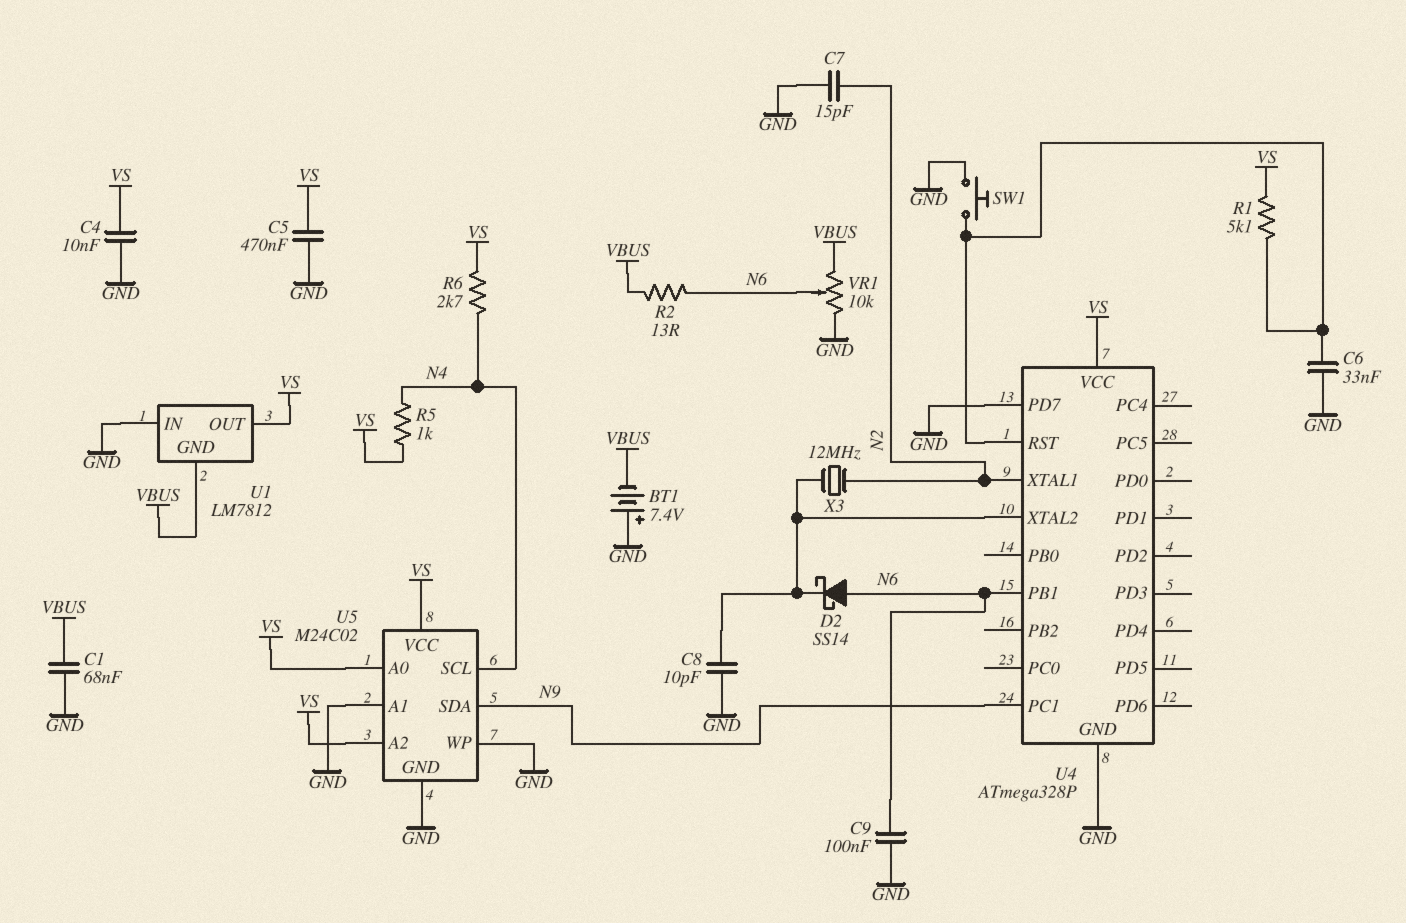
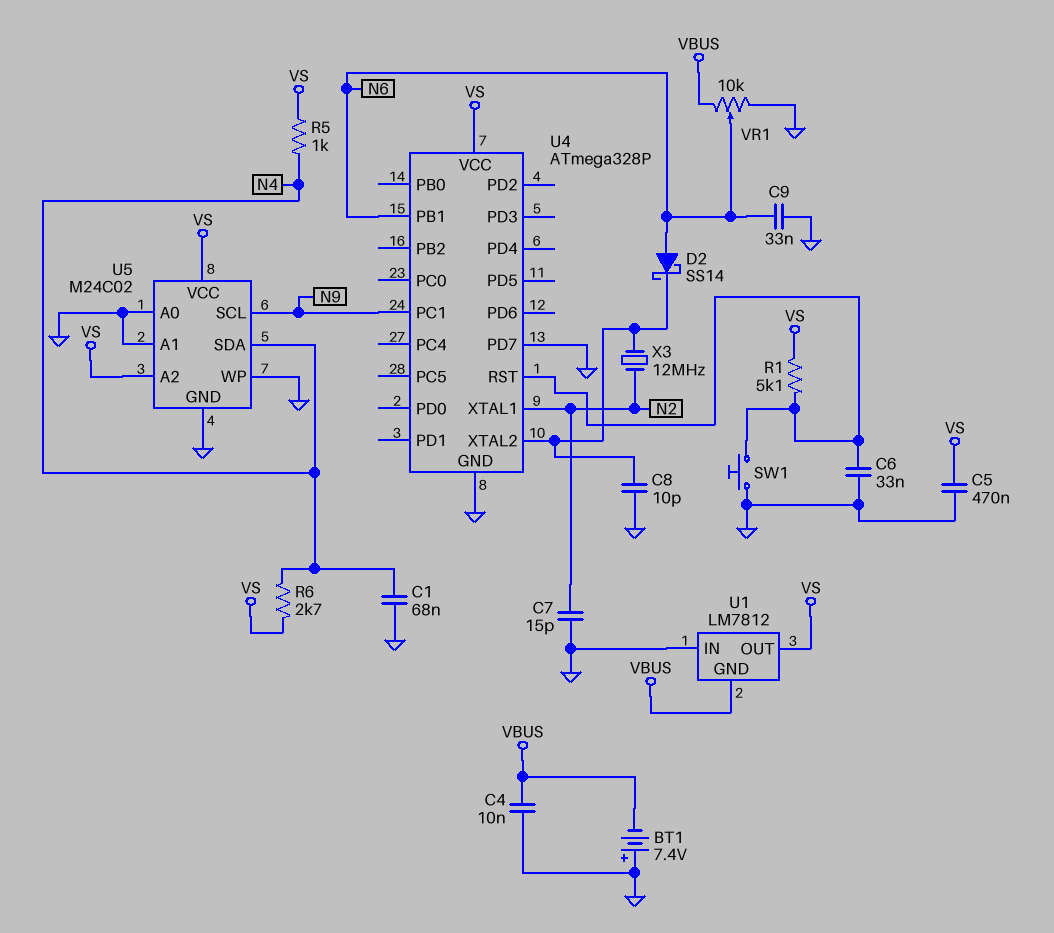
C1: 68nF (GND, VBUS) -> 68nF (GND, N4)
C4: 10nF (GND, VS) -> 10nF (GND, VBUS)
C9: 100nF (GND, N6) -> 33nF (GND, N6)
R2: 13 (N6, VBUS) -> none
U5 pin A0: VS -> GND
U5 pin SCL: N4 -> N9
U5 pin SDA: N9 -> N4

